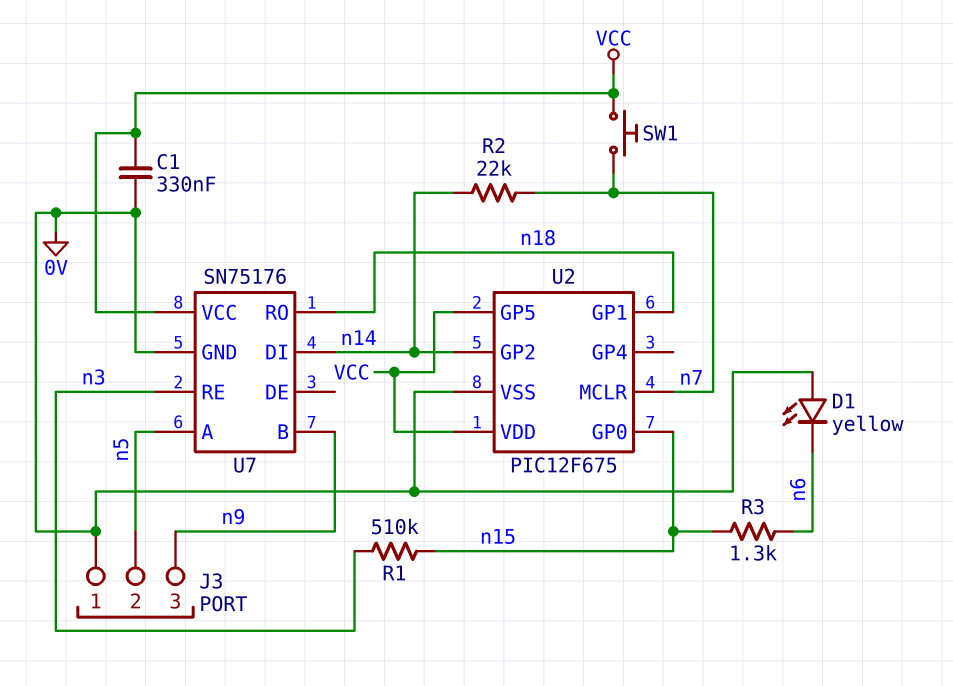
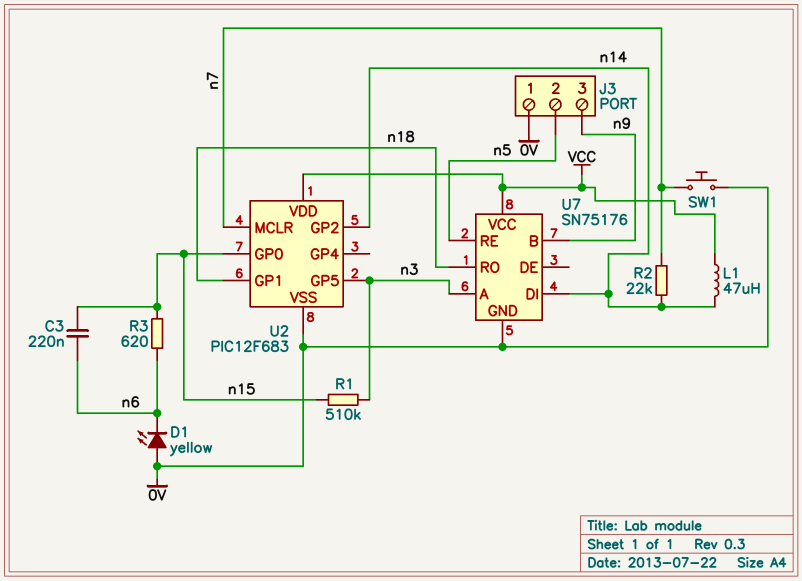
C1: 330nF (0V, VCC) -> none
C3: none -> 220nF (n6, n15)
L1: none -> 47uH (VCC, n14)
R3: 1.3k (n6, n15) -> 620 (n6, n15)
SW1: button (VCC, n7) -> button (0V, n7)
U2: PIC12F675 -> PIC12F683
U2 pin GP5: VCC -> n3
U7 pin A: n5 -> n3
U7 pin RE: n3 -> n5

